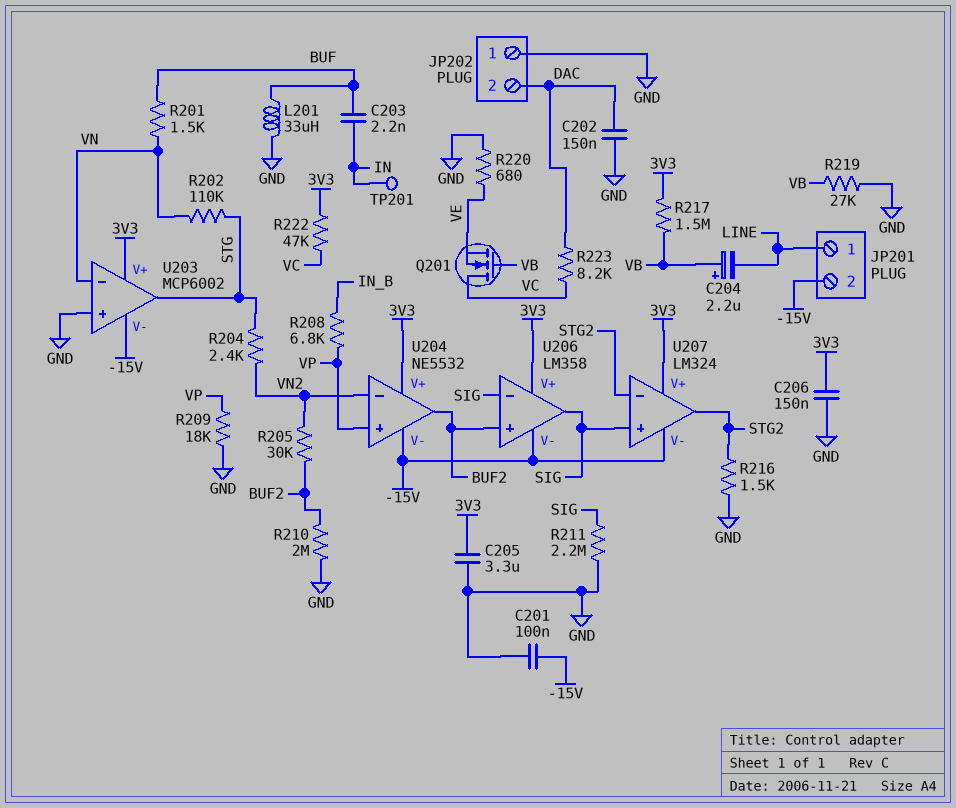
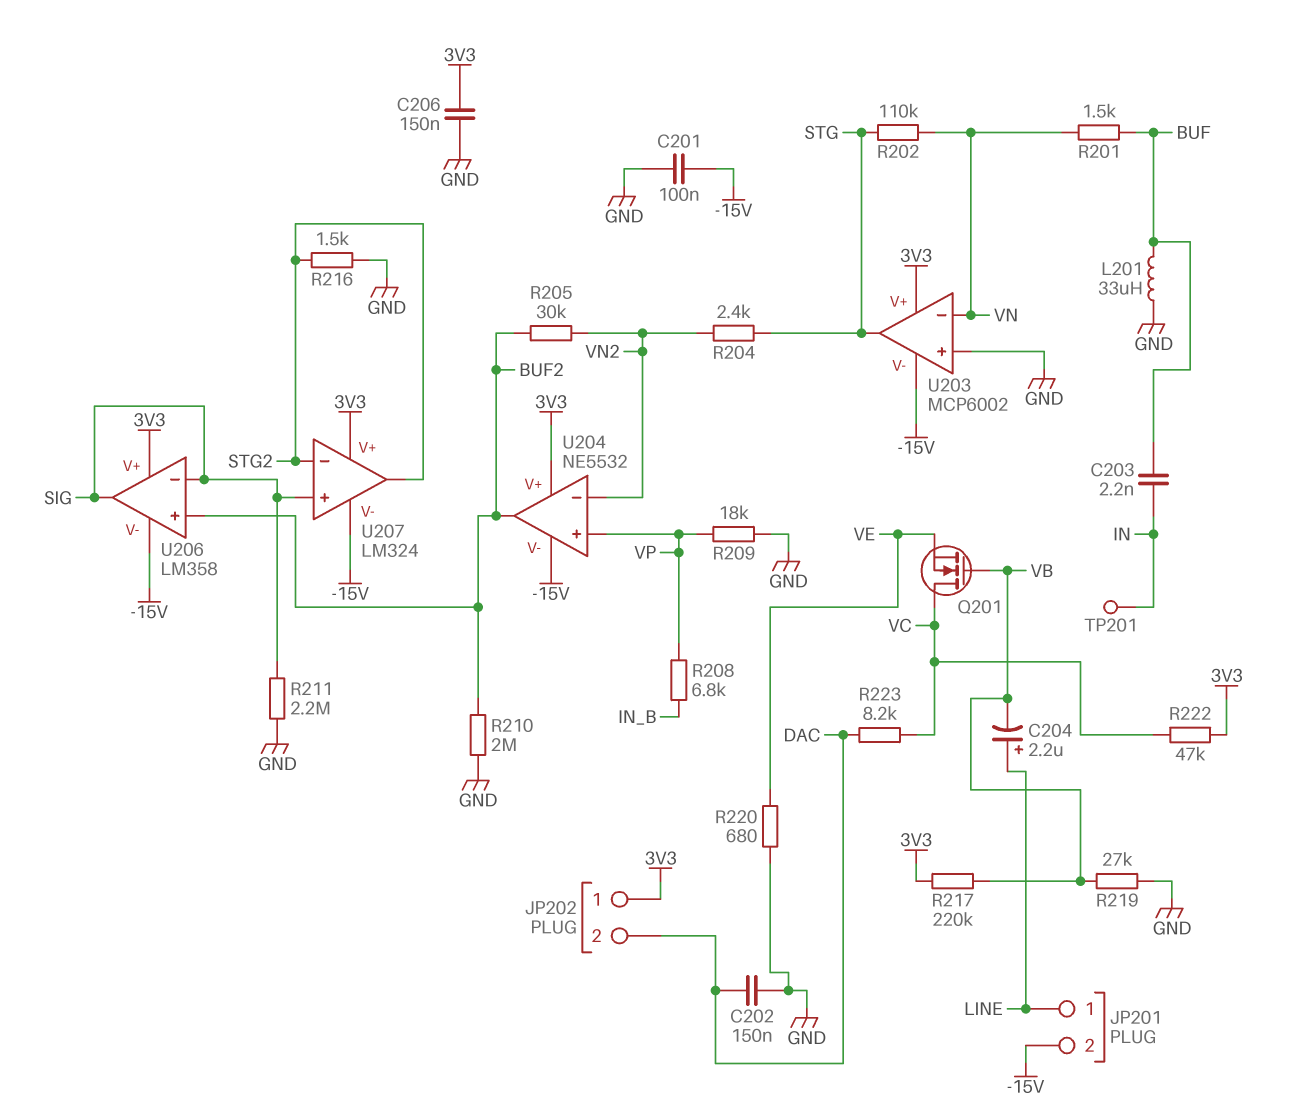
C204: 2.2uF (plus VB, minus LINE) -> 2.2uF (plus LINE, minus VB)
C205: 3.3uF (3V3, GND) -> none
JP202 pin 1: GND -> 3V3
R217: 1.5M (3V3, VB) -> 220k (3V3, VB)

